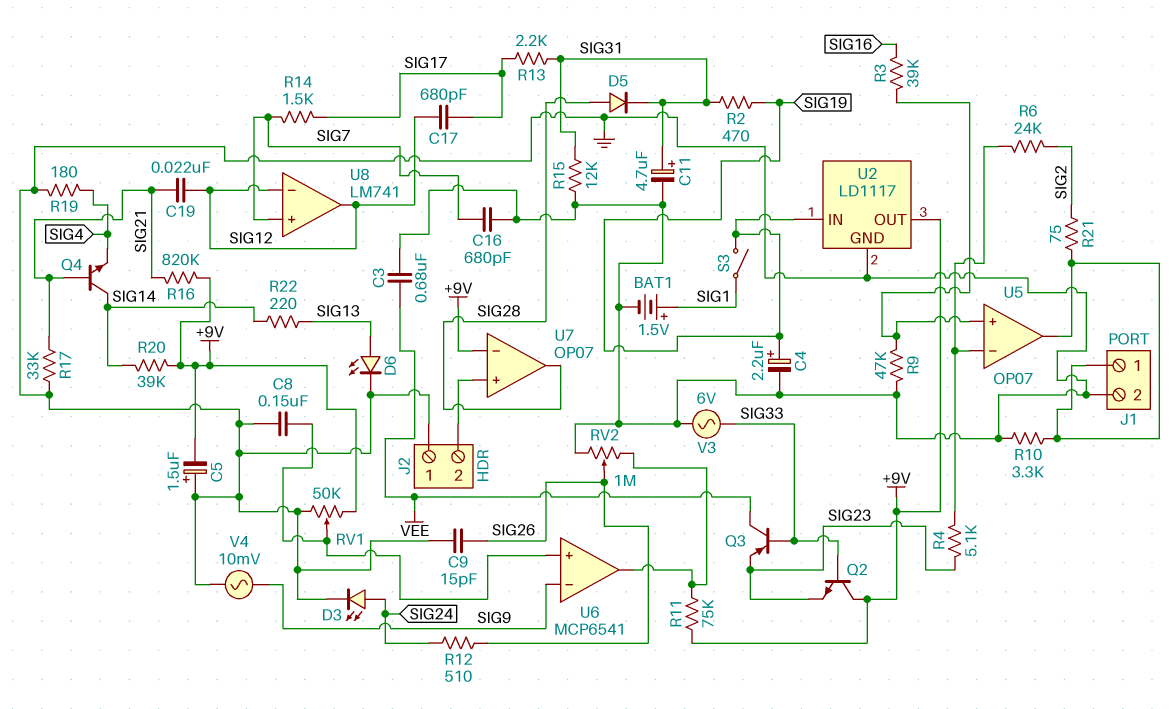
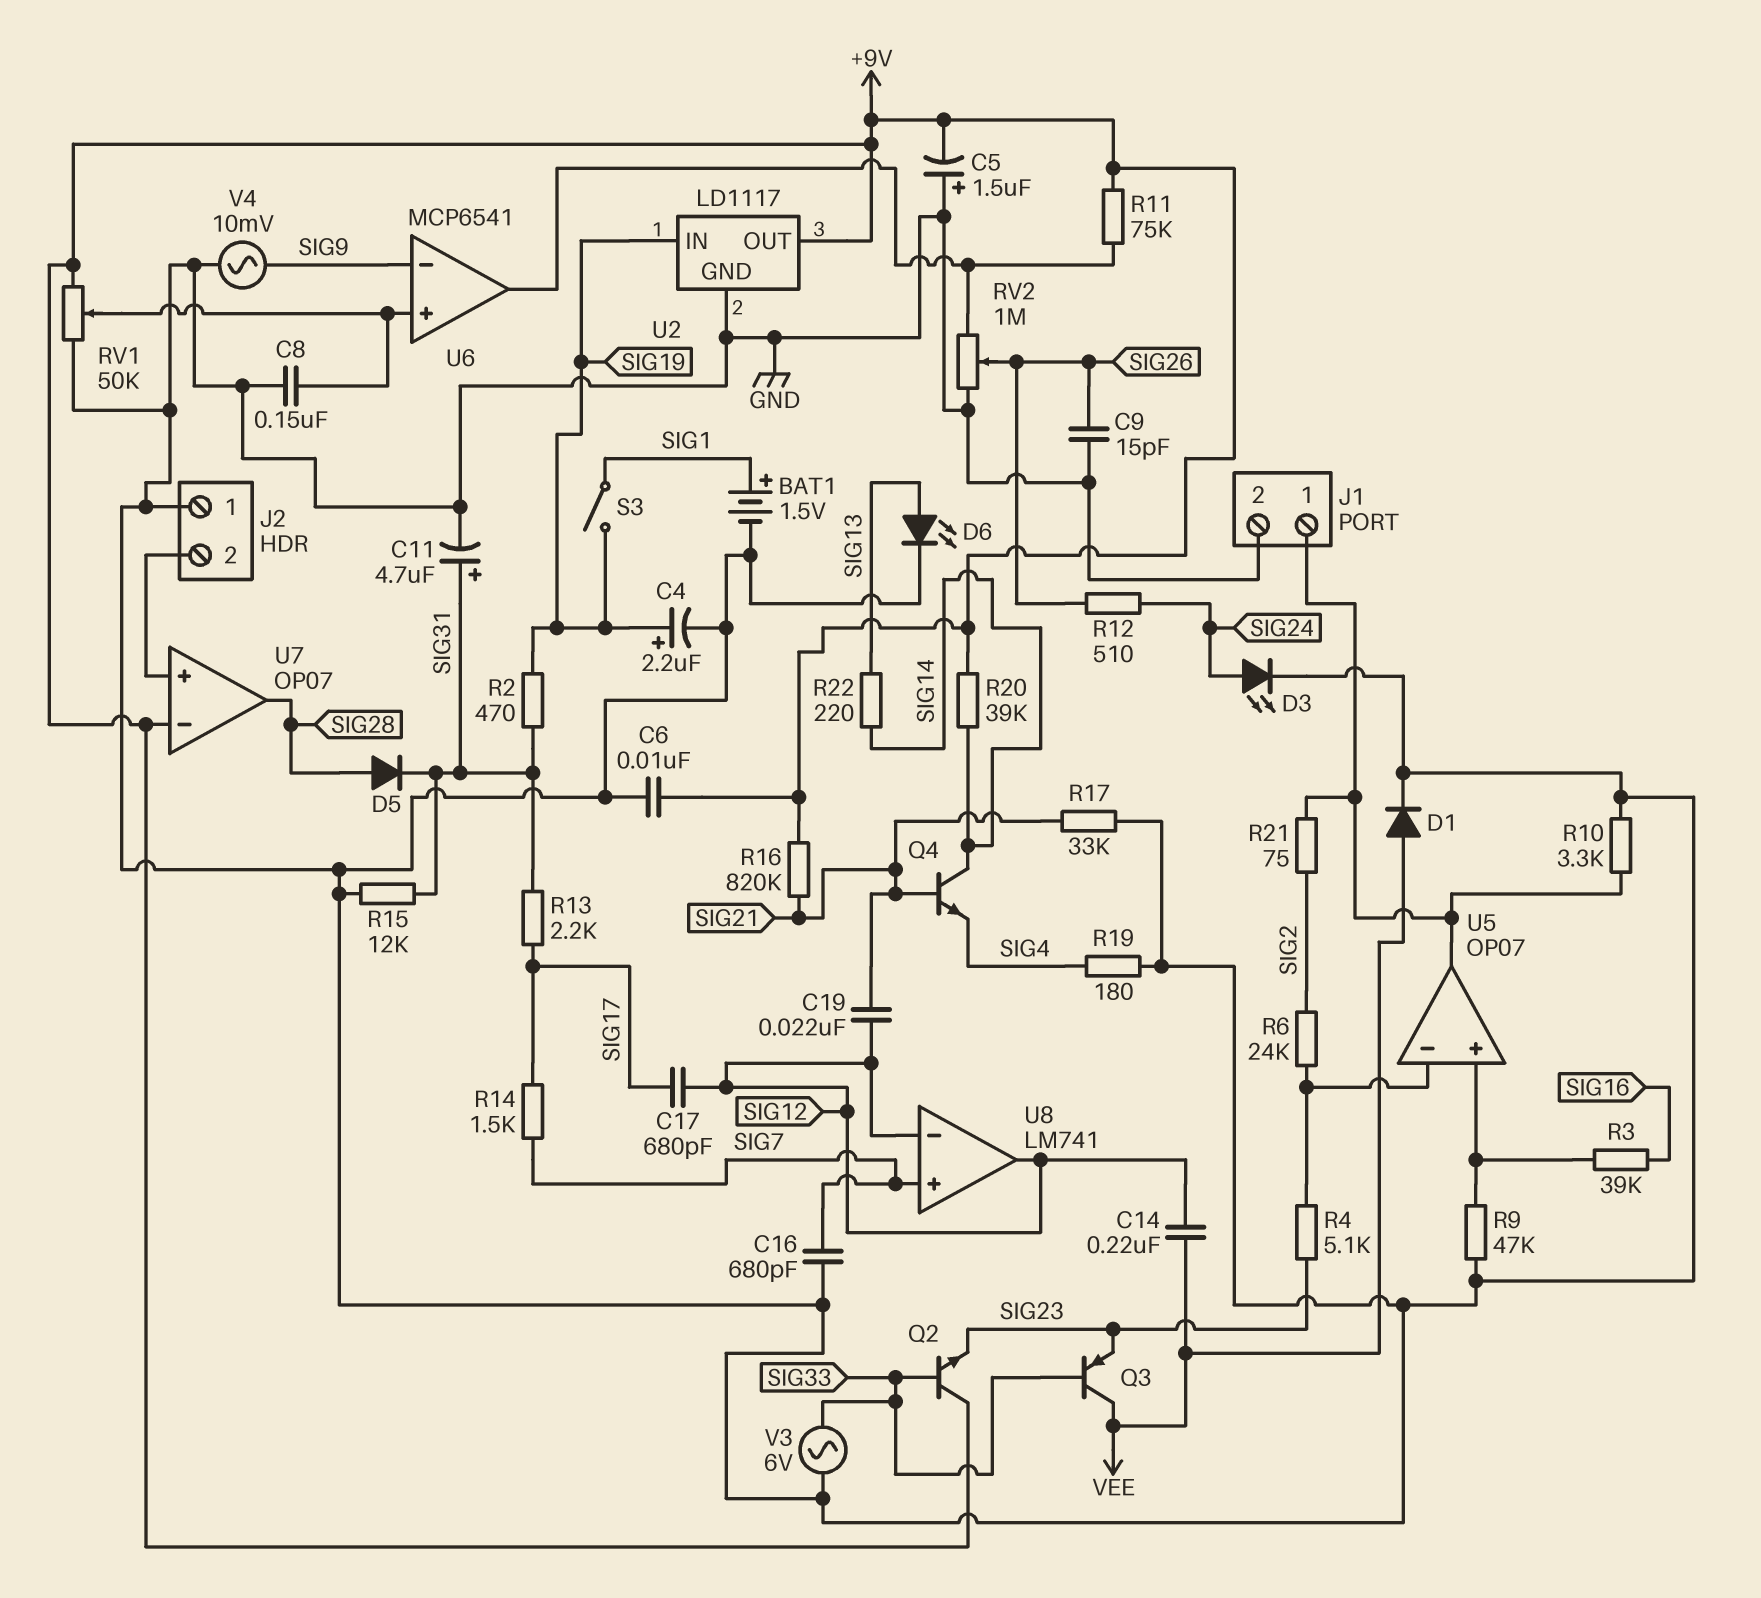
C3: 680nF (GND, VEE) -> none
C6: none -> 10nF (+9V, GND)
C14: none -> 220nF (SIG12, VEE)
D1: none -> diode (A VEE, K GND)

